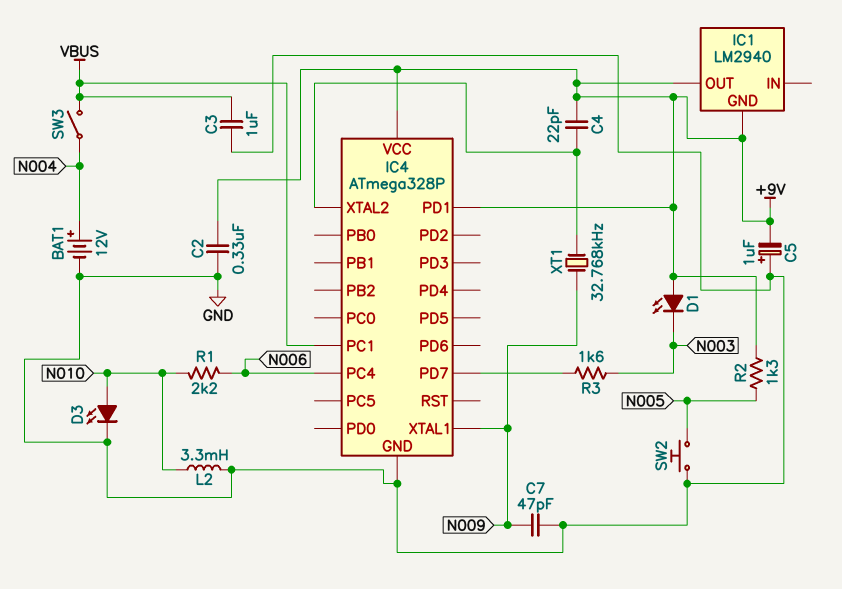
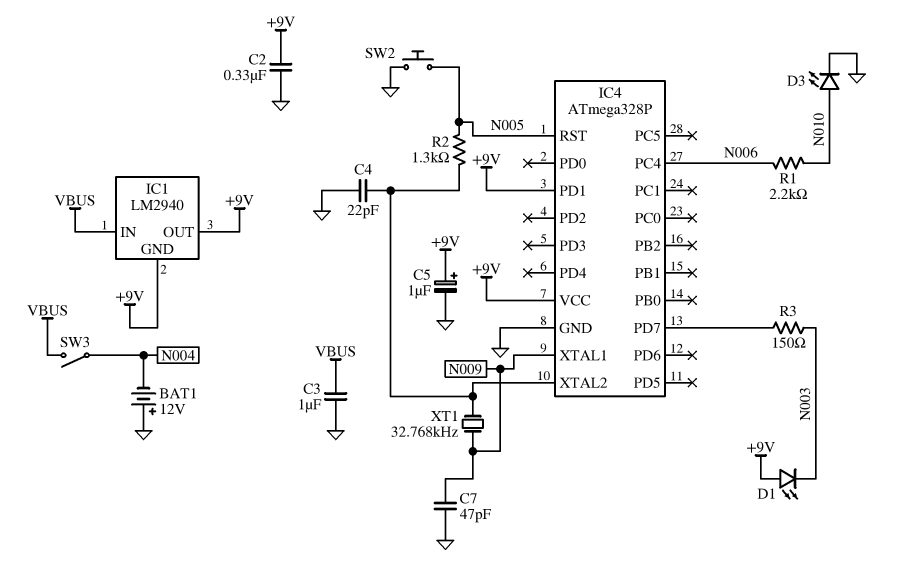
BAT1: 12V (plus N004, minus GND) -> 12V (plus GND, minus N004)
C4: 22pF (+9V, IC4/XTAL2) -> 22pF (GND, IC4/XTAL2)
C5: 1uF (plus GND, minus +9V) -> 1uF (plus +9V, minus GND)
IC1 pin IN: none -> VBUS
IC4 pin PC1: VBUS -> none
IC4 pin RST: none -> N005
L2: 3.3mH (GND, N010) -> none
R2: 1.3k (+9V, N005) -> 1.3k (IC4/XTAL2, N005)
R3: 1.6k (IC4/PD7, N003) -> 150 (IC4/PD7, N003)

